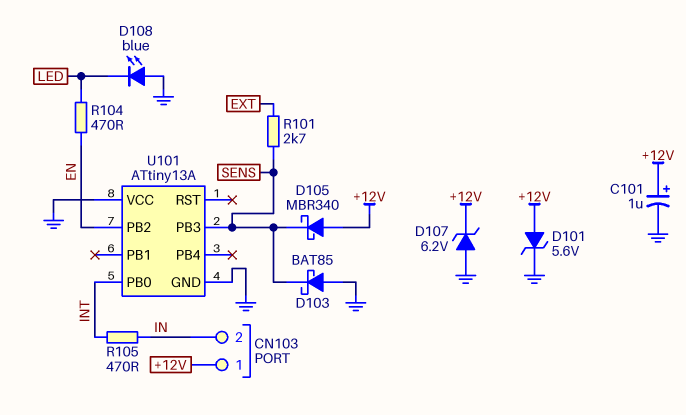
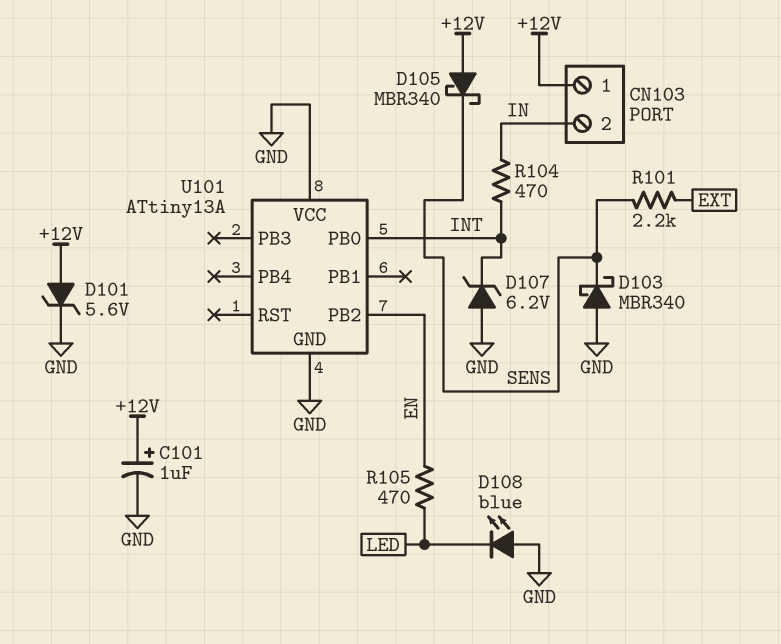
D103: schottky BAT85 (A GND, K SENS) -> schottky MBR340 (A GND, K SENS)
D107: zener 6.2V (A GND, K +12V) -> zener 6.2V (A GND, K INT)
R101: 2.7k (EXT, SENS) -> 2.2k (EXT, SENS)
R104: 470 (EN, LED) -> 470 (IN, INT)
R105: 470 (IN, INT) -> 470 (EN, LED)
U101 pin PB3: SENS -> none

